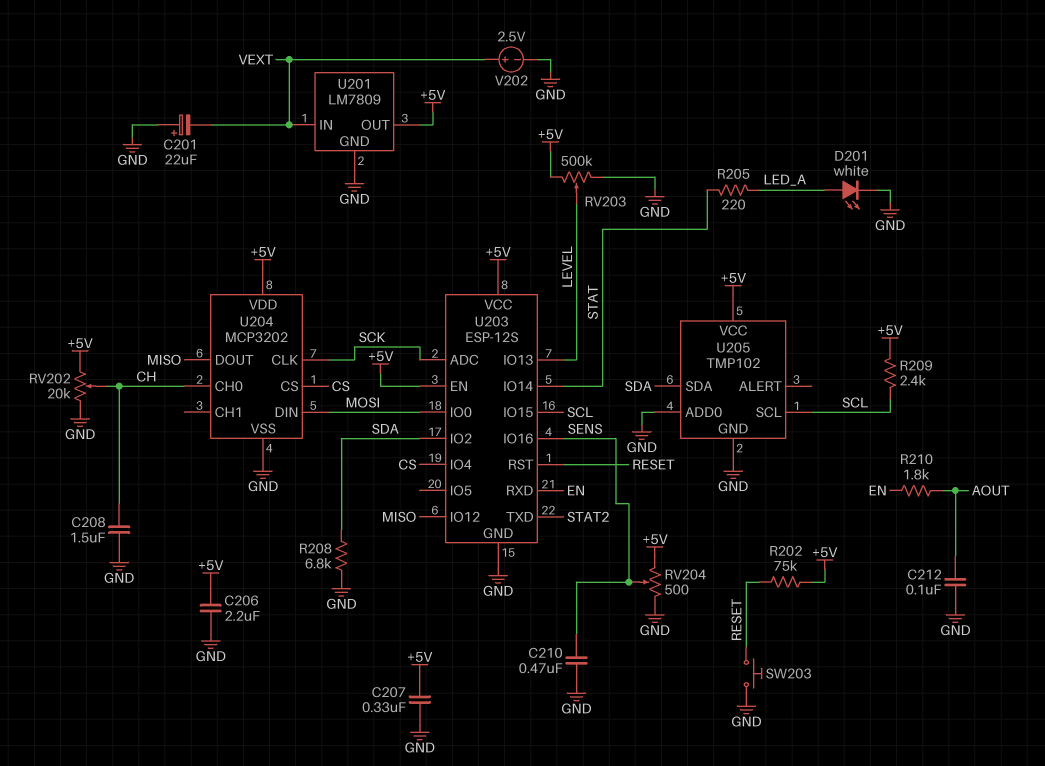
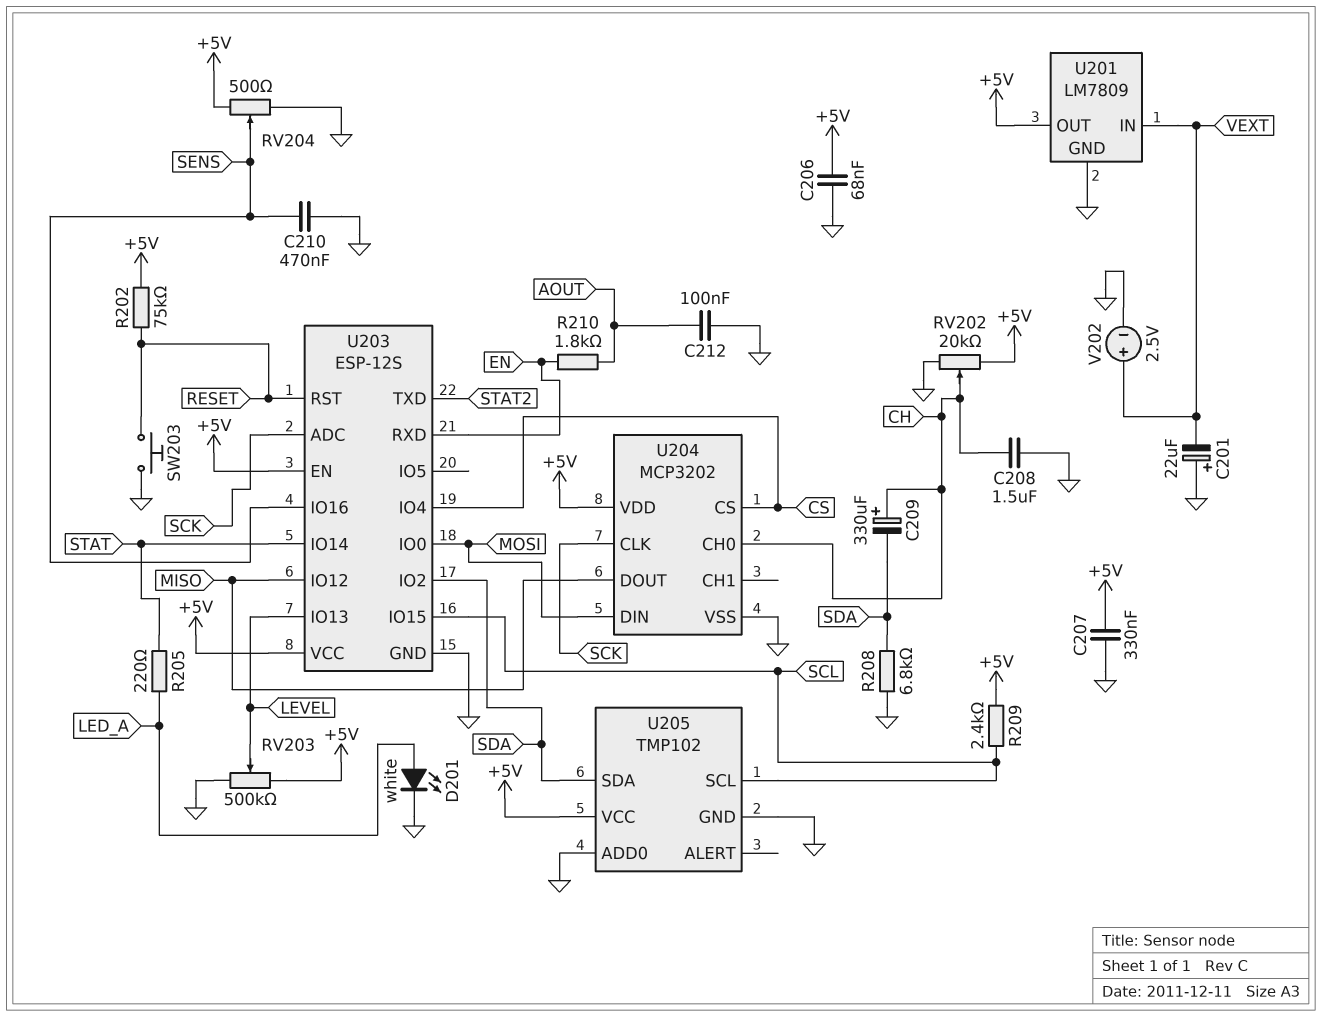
C206: 2.2uF (+5V, GND) -> 68nF (+5V, GND)
C209: none -> 330uF (plus CH, minus SDA)

